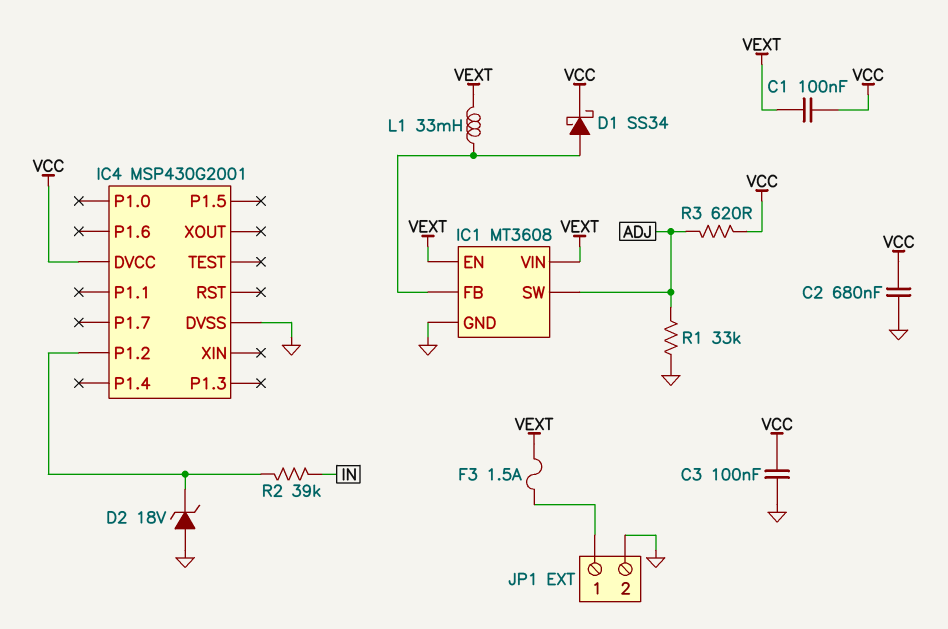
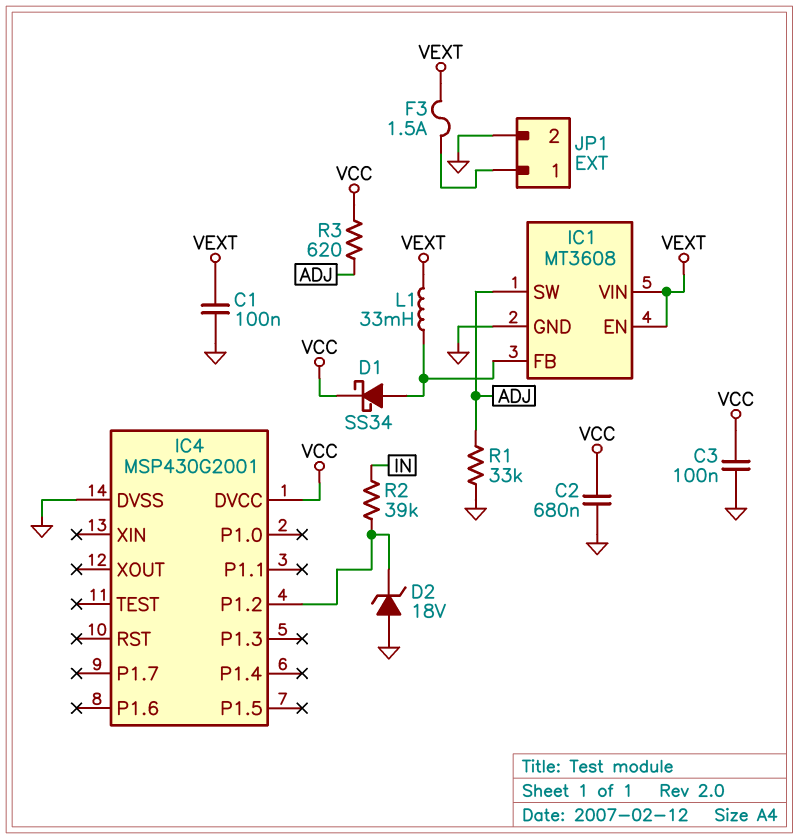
C1: 100nF (VCC, VEXT) -> 100nF (GND, VEXT)

